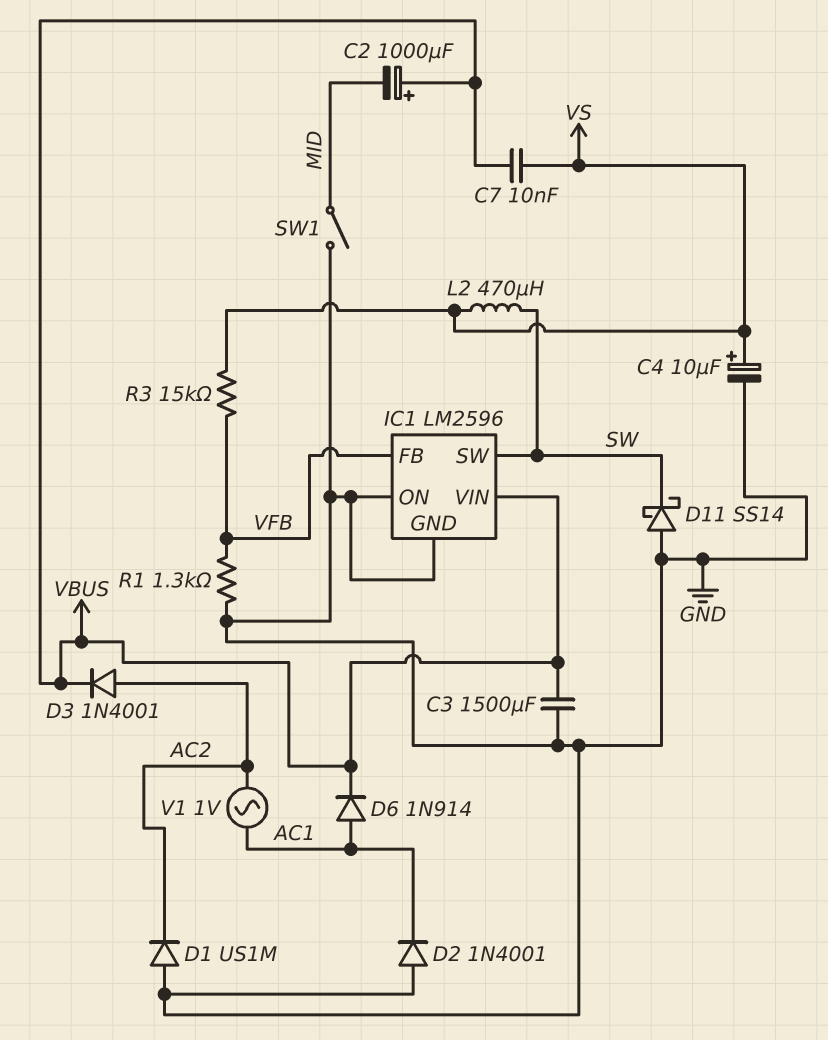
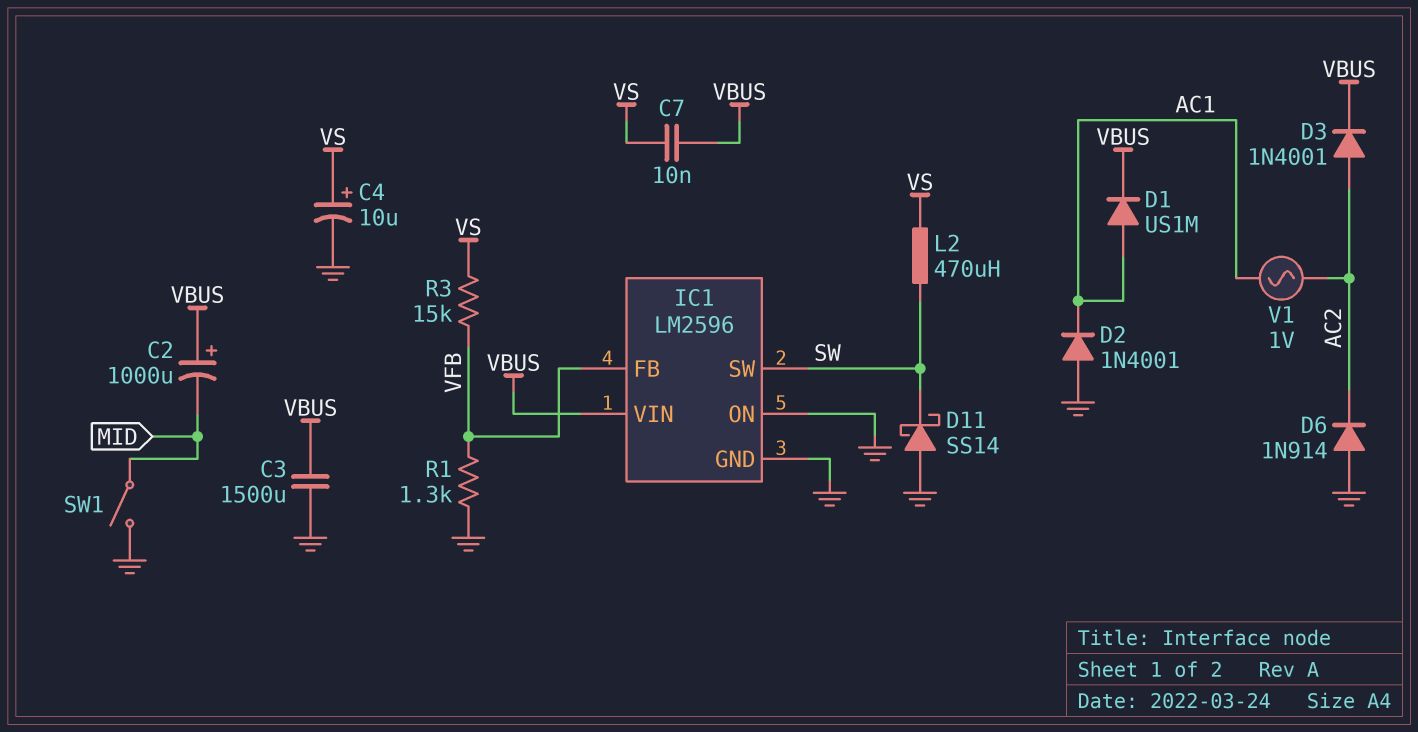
D1: diode US1M (A GND, K AC2) -> diode US1M (A AC1, K VBUS)
D6: diode 1N914 (A AC1, K VBUS) -> diode 1N914 (A GND, K AC2)

